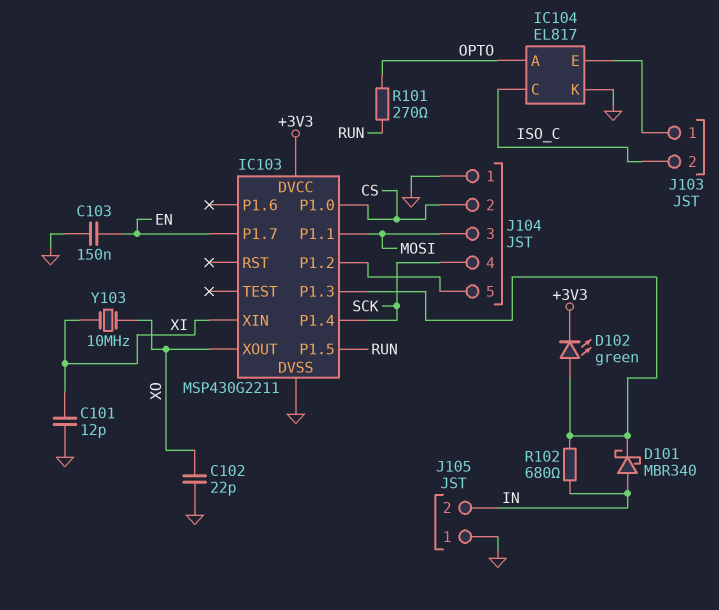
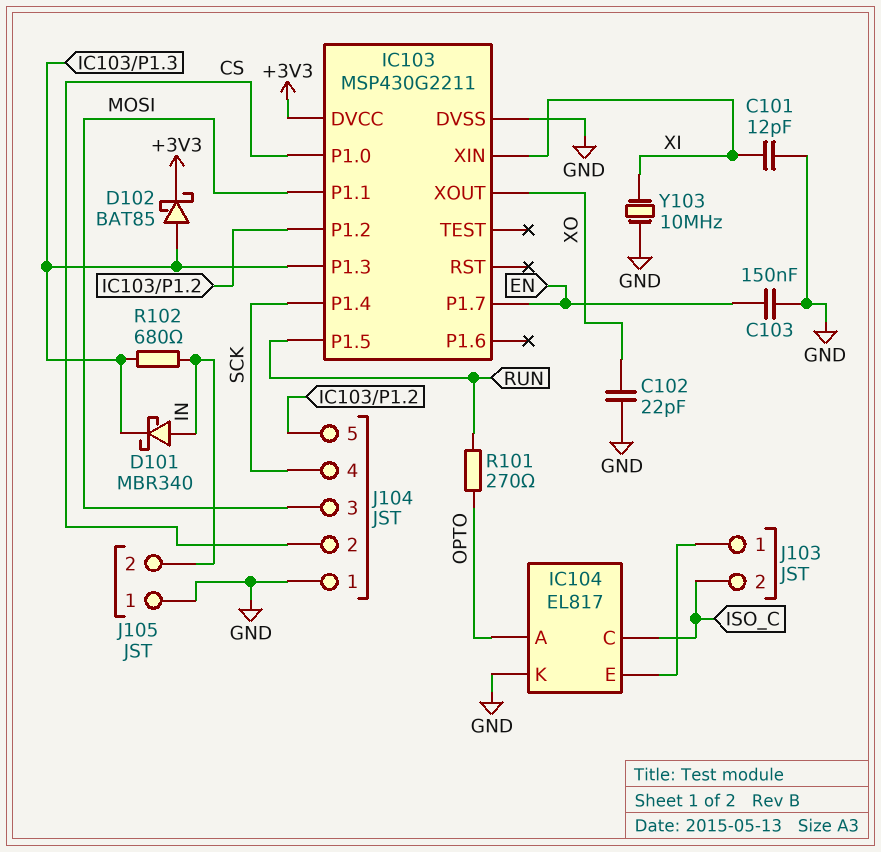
D102: LED green (A IC103/P1.3, K +3V3) -> schottky BAT85 (A IC103/P1.3, K +3V3)
Y103: 10MHz (XI, XO) -> 10MHz (GND, XI)

